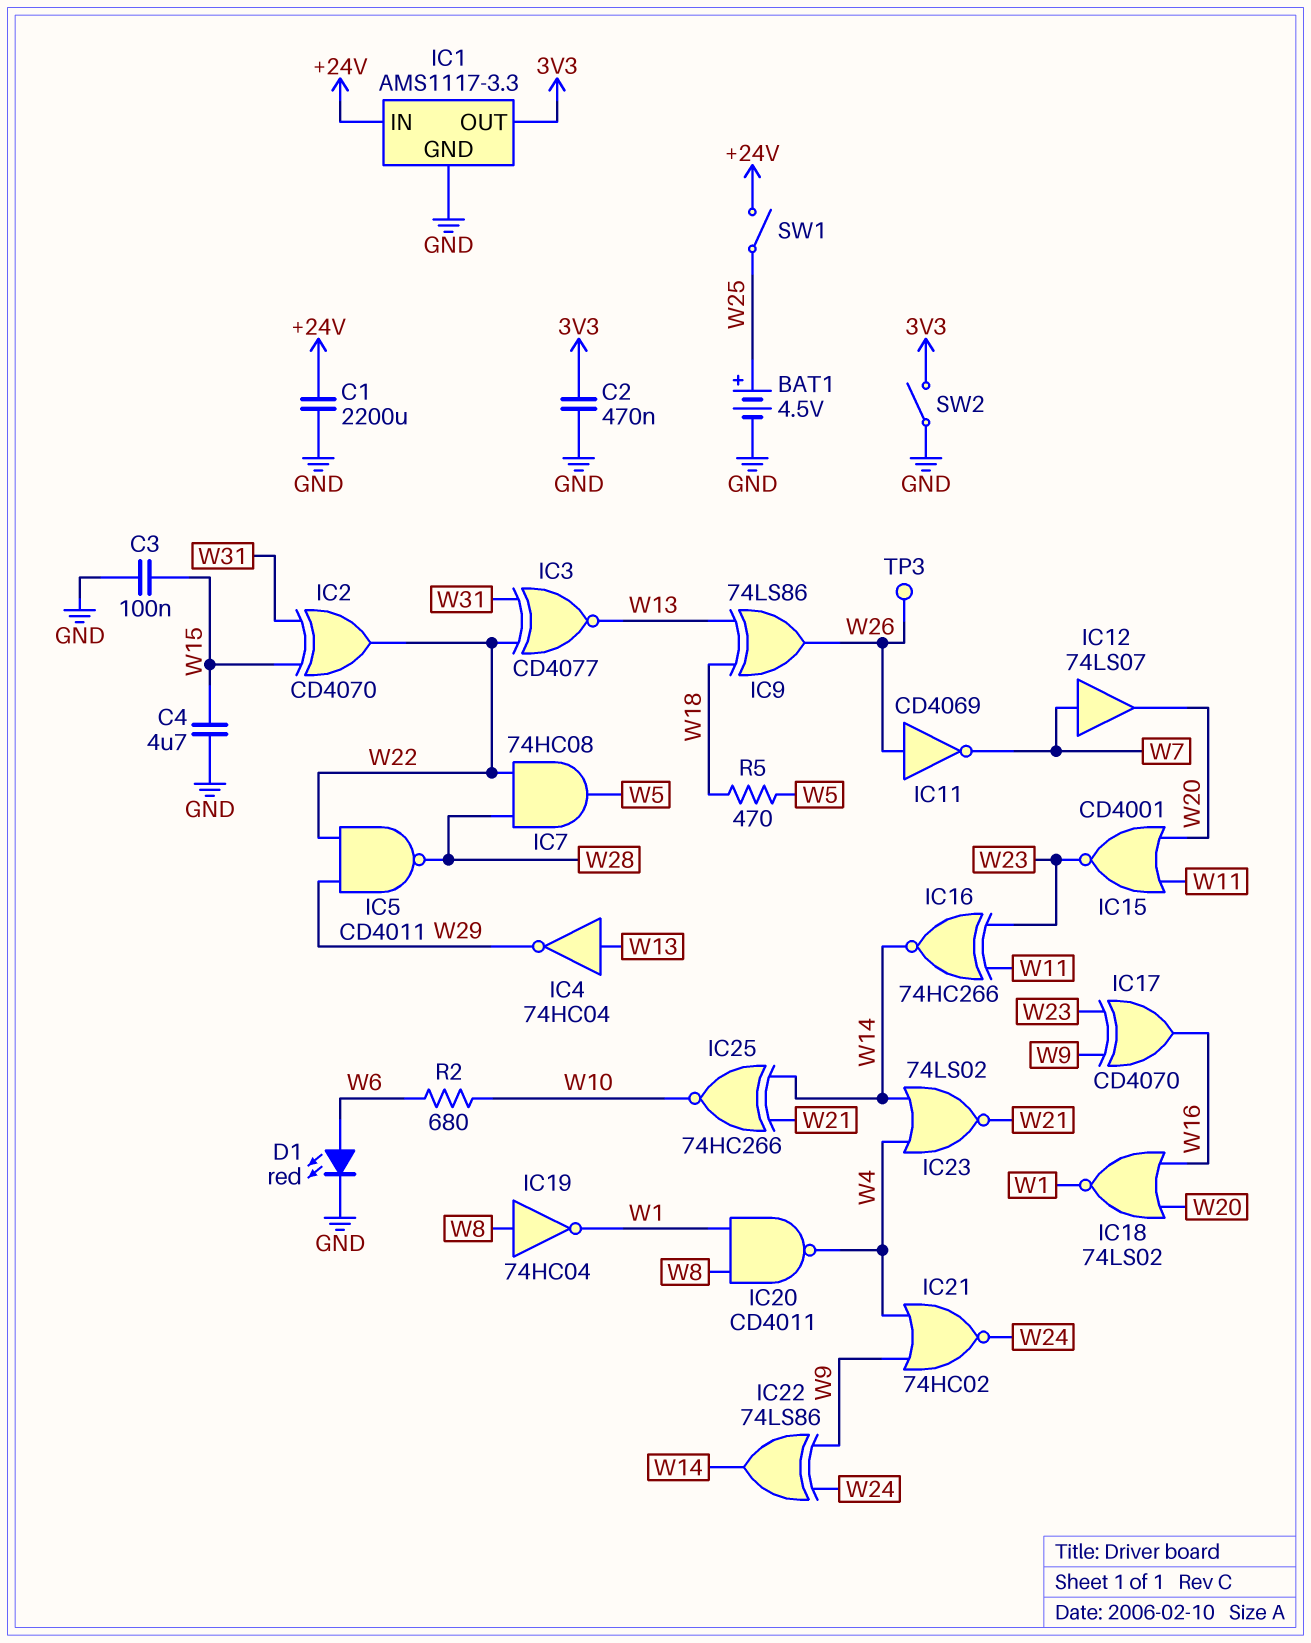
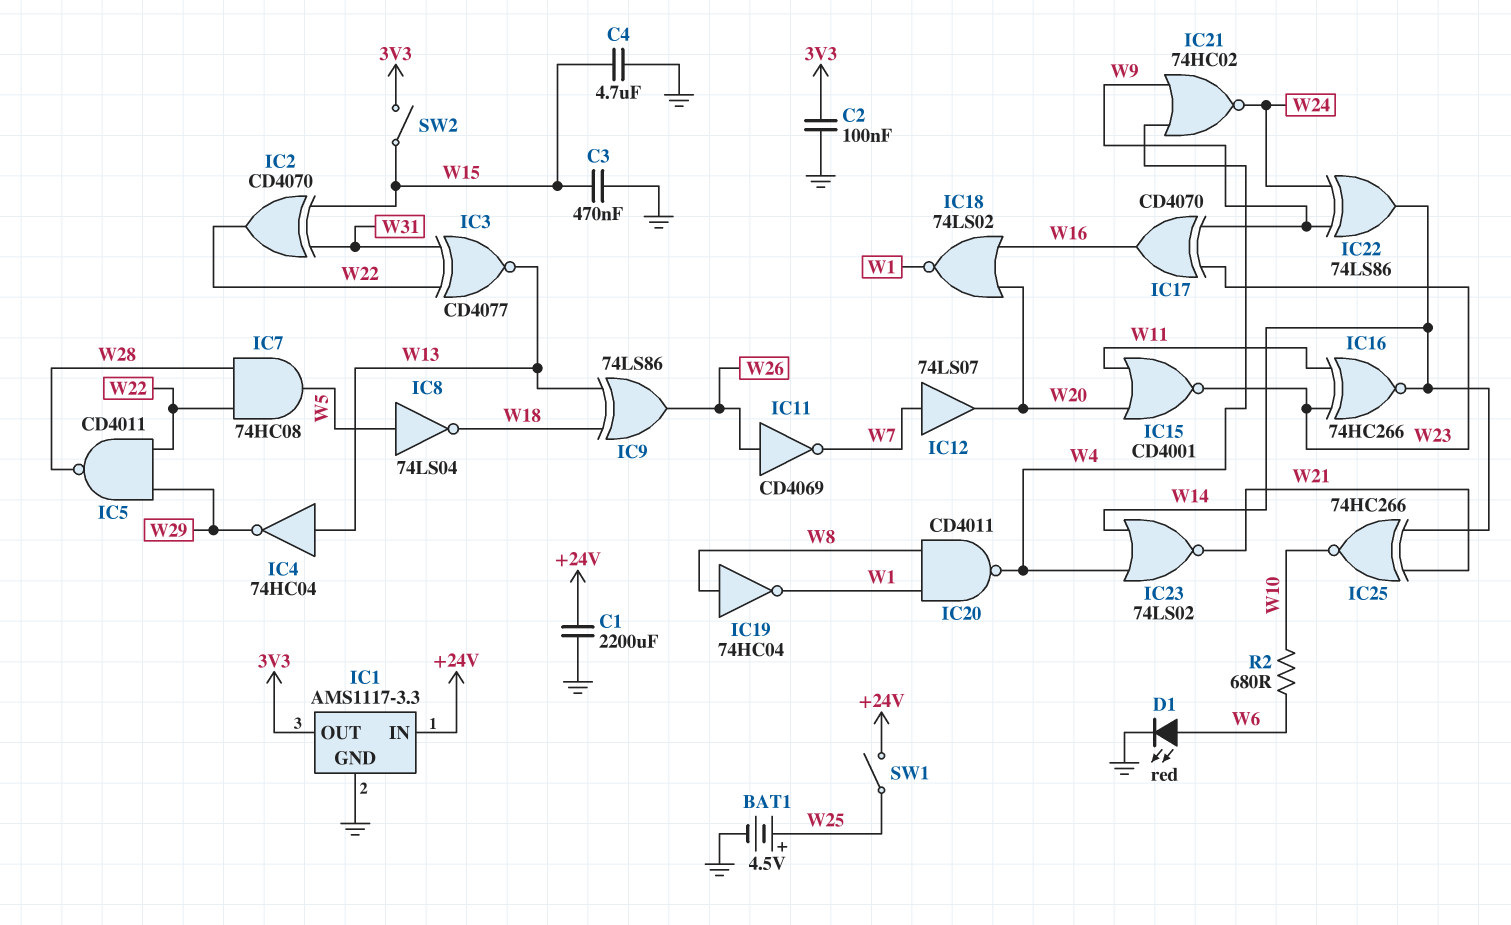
C2: 470nF (3V3, GND) -> 100nF (3V3, GND)
C3: 100nF (GND, W15) -> 470nF (GND, W15)
IC8: none -> NOT 74LS04 (in W5, out W18)
R5: 470 (W5, W18) -> none
SW2: switch (3V3, GND) -> switch (3V3, W15)
TP3: test point (W26) -> none

